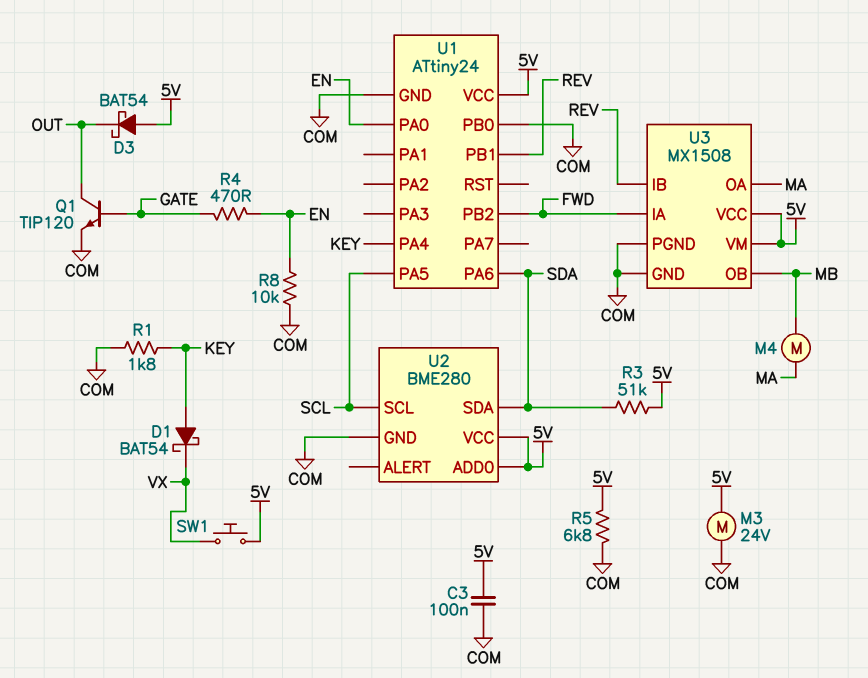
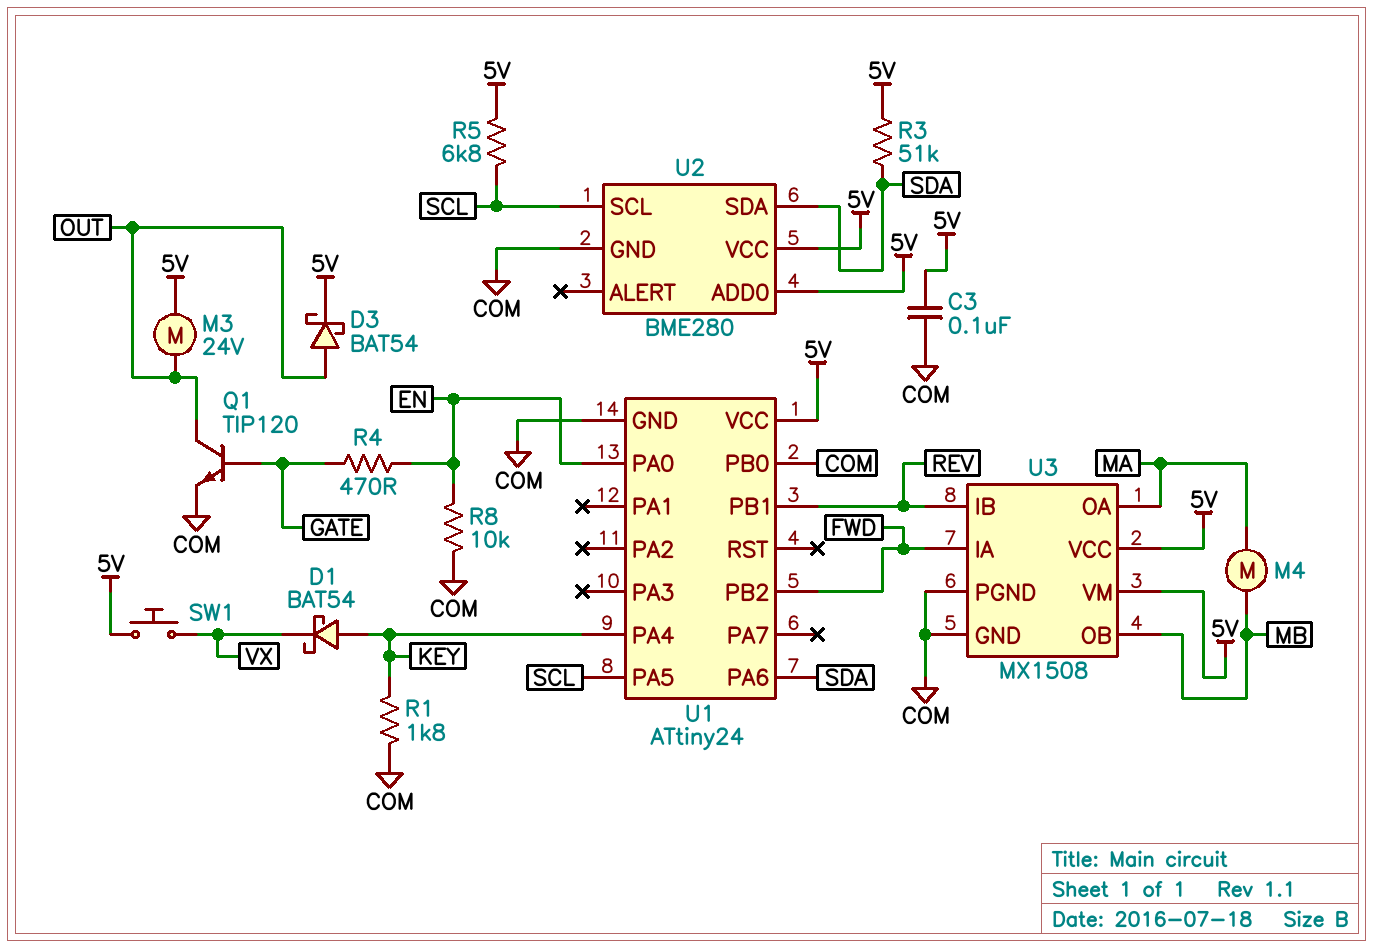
D3: schottky BAT54 (A 5V, K OUT) -> schottky BAT54 (A OUT, K 5V)
M3: motor 24V (5V, COM) -> motor 24V (5V, OUT)
R5: 6.8k (5V, COM) -> 6.8k (5V, SCL)

